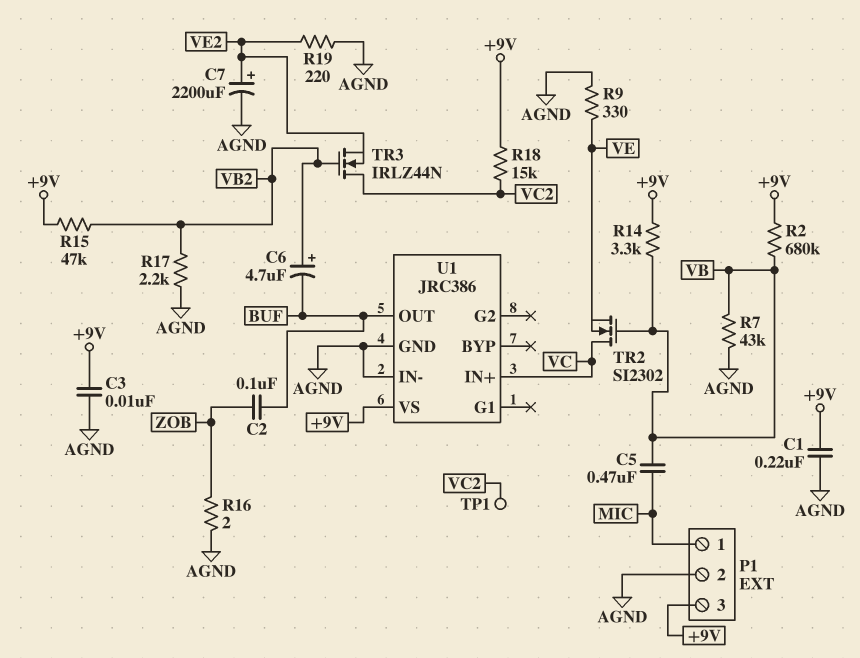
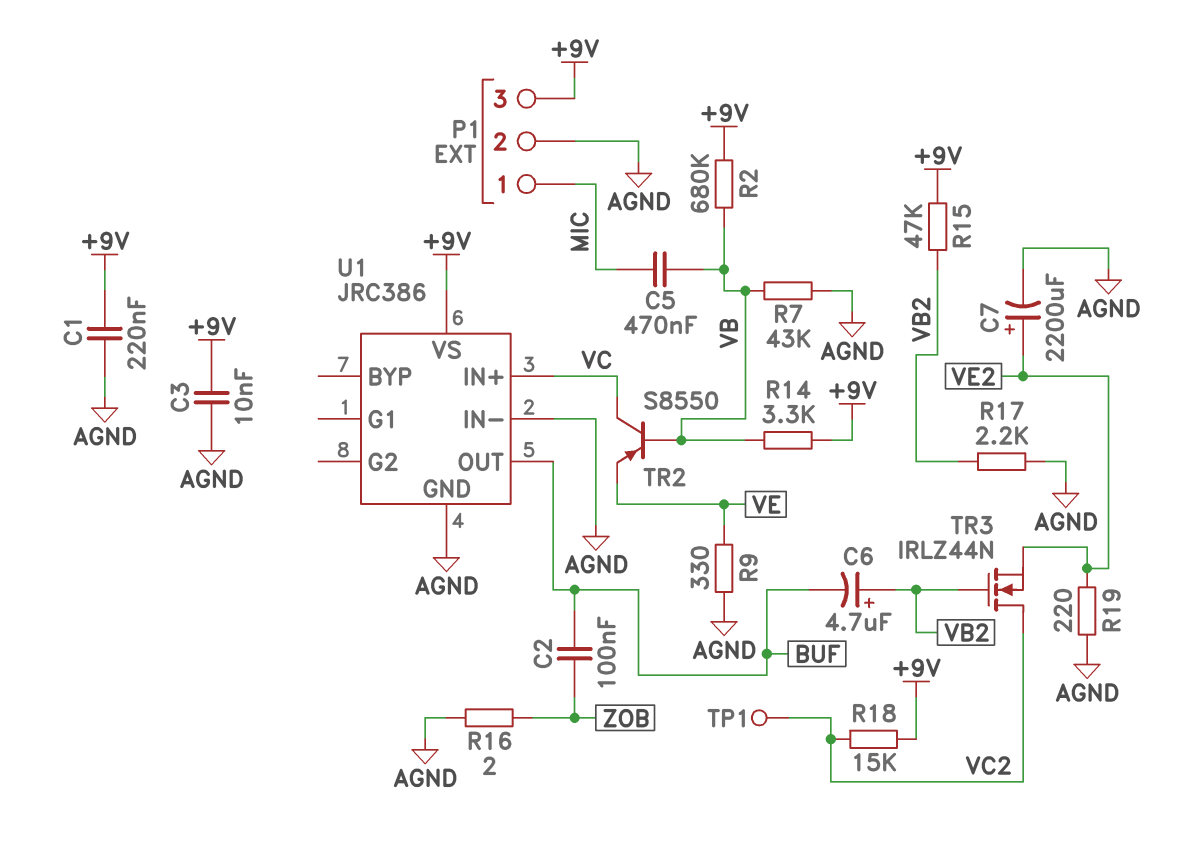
TR2: NMOS SI2302 (G VB, D VC, S VE) -> PNP S8550 (B VB, C VC, E VE)

